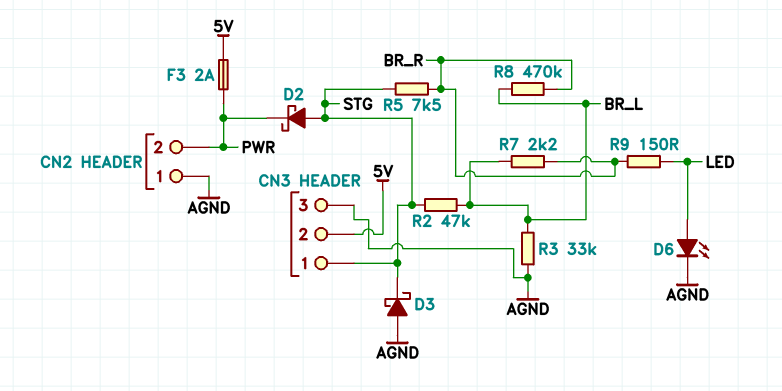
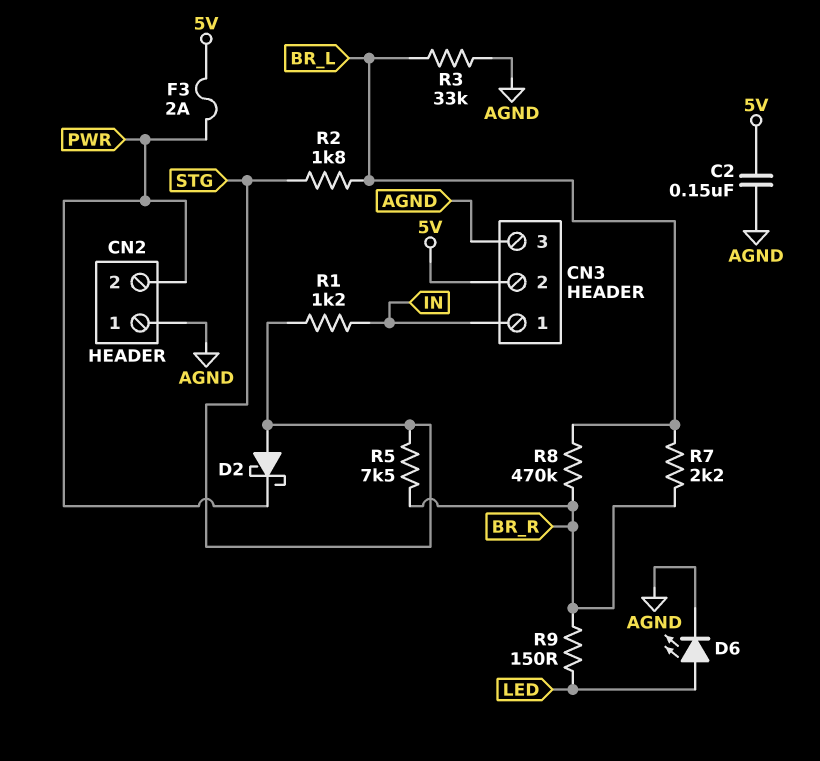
C2: none -> 150nF (5V, AGND)
CN3 pin 1: STG -> IN
D3: schottky (A AGND, K STG) -> none
R1: none -> 1.2k (IN, STG)
R2: 47k (BR_L, STG) -> 1.8k (BR_L, STG)

